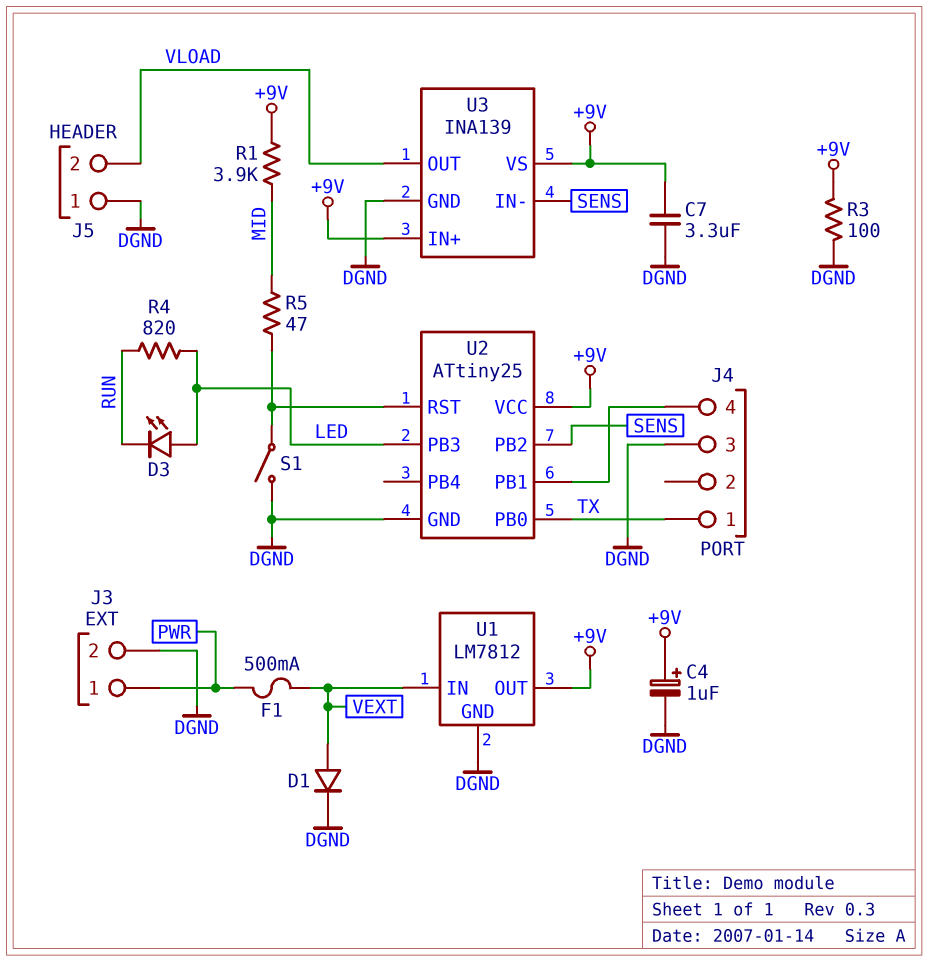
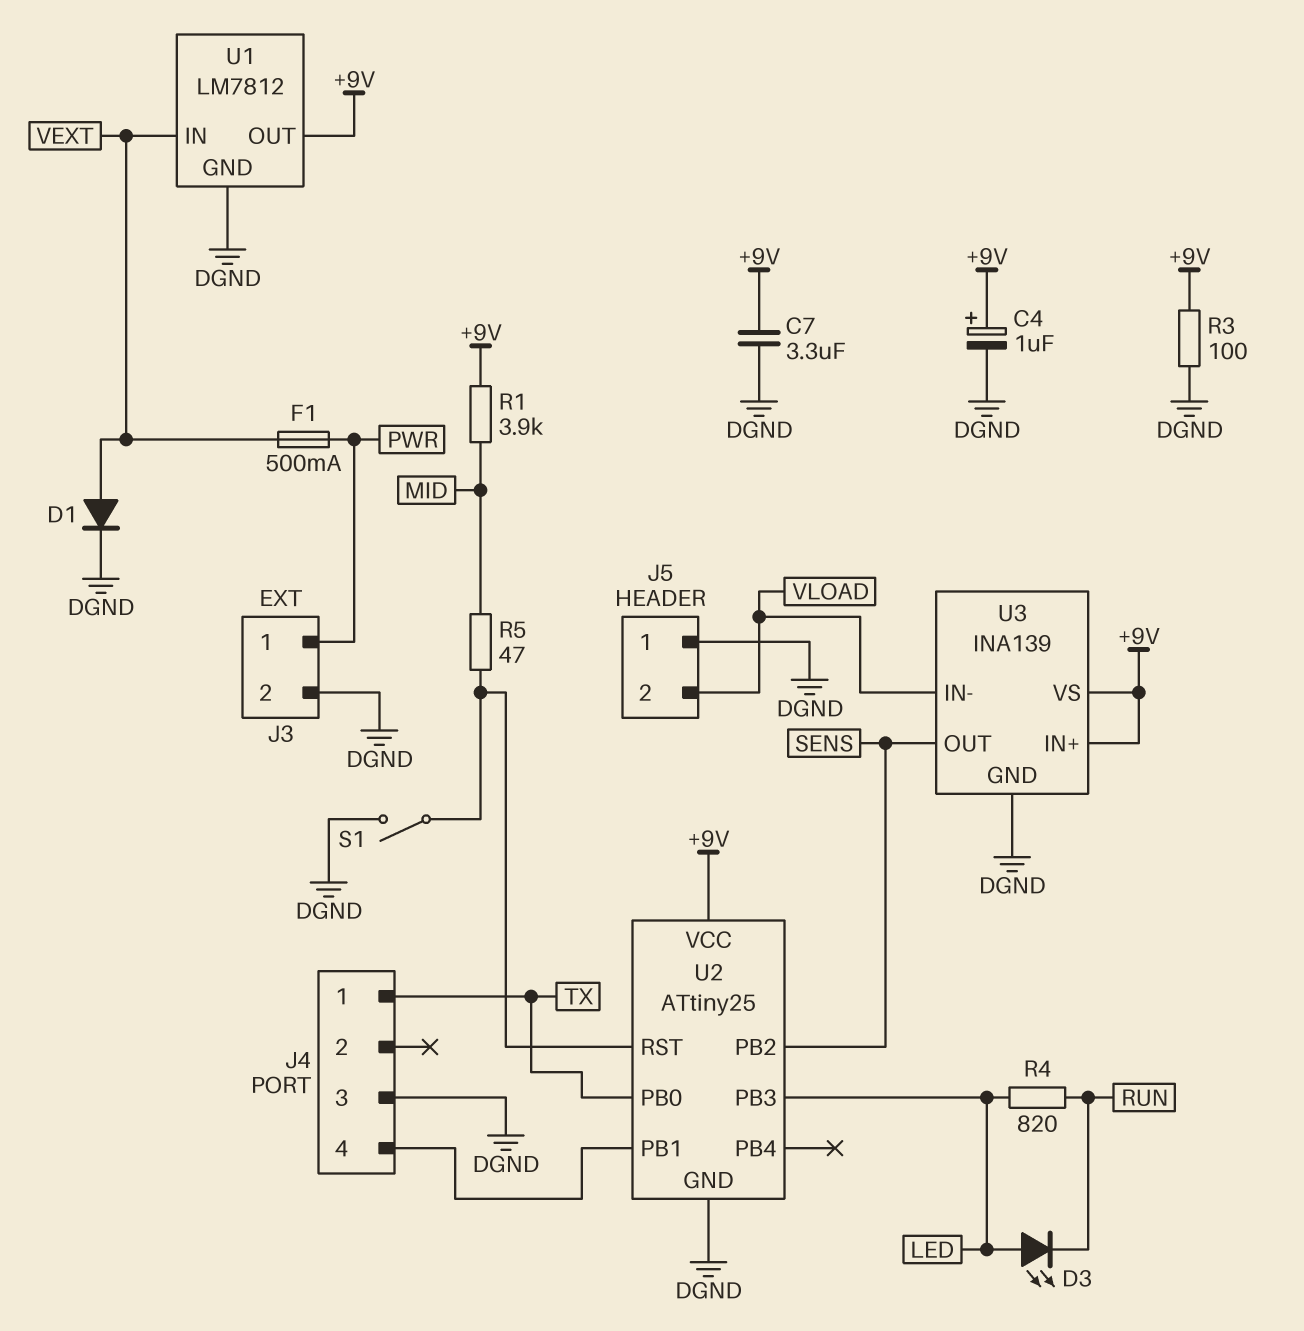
U3 pin IN-: SENS -> VLOAD
U3 pin OUT: VLOAD -> SENS

